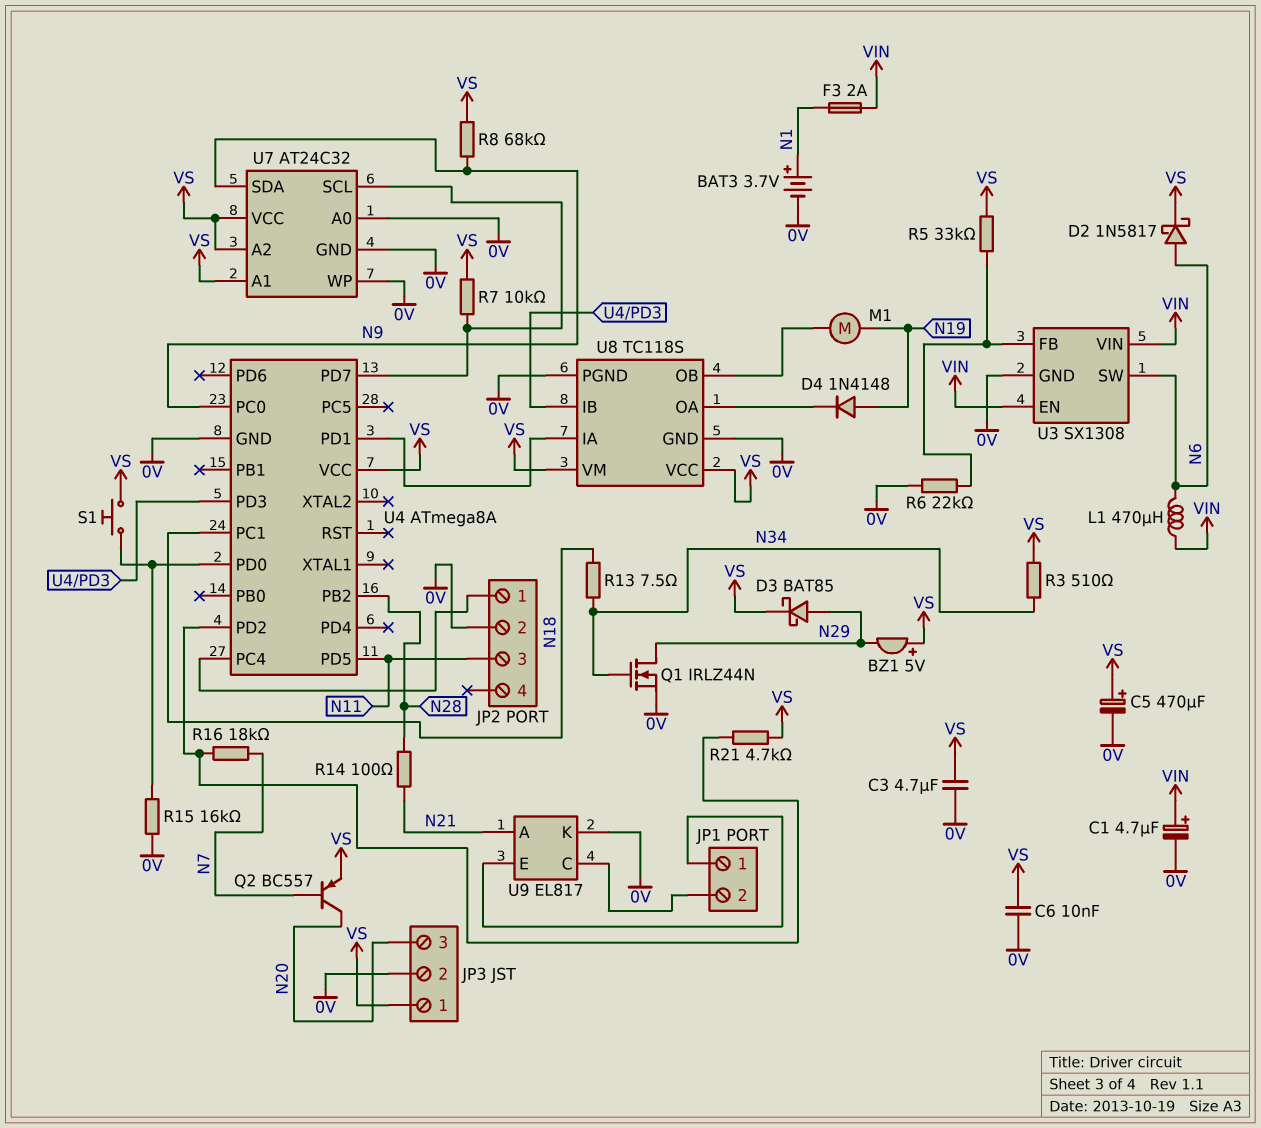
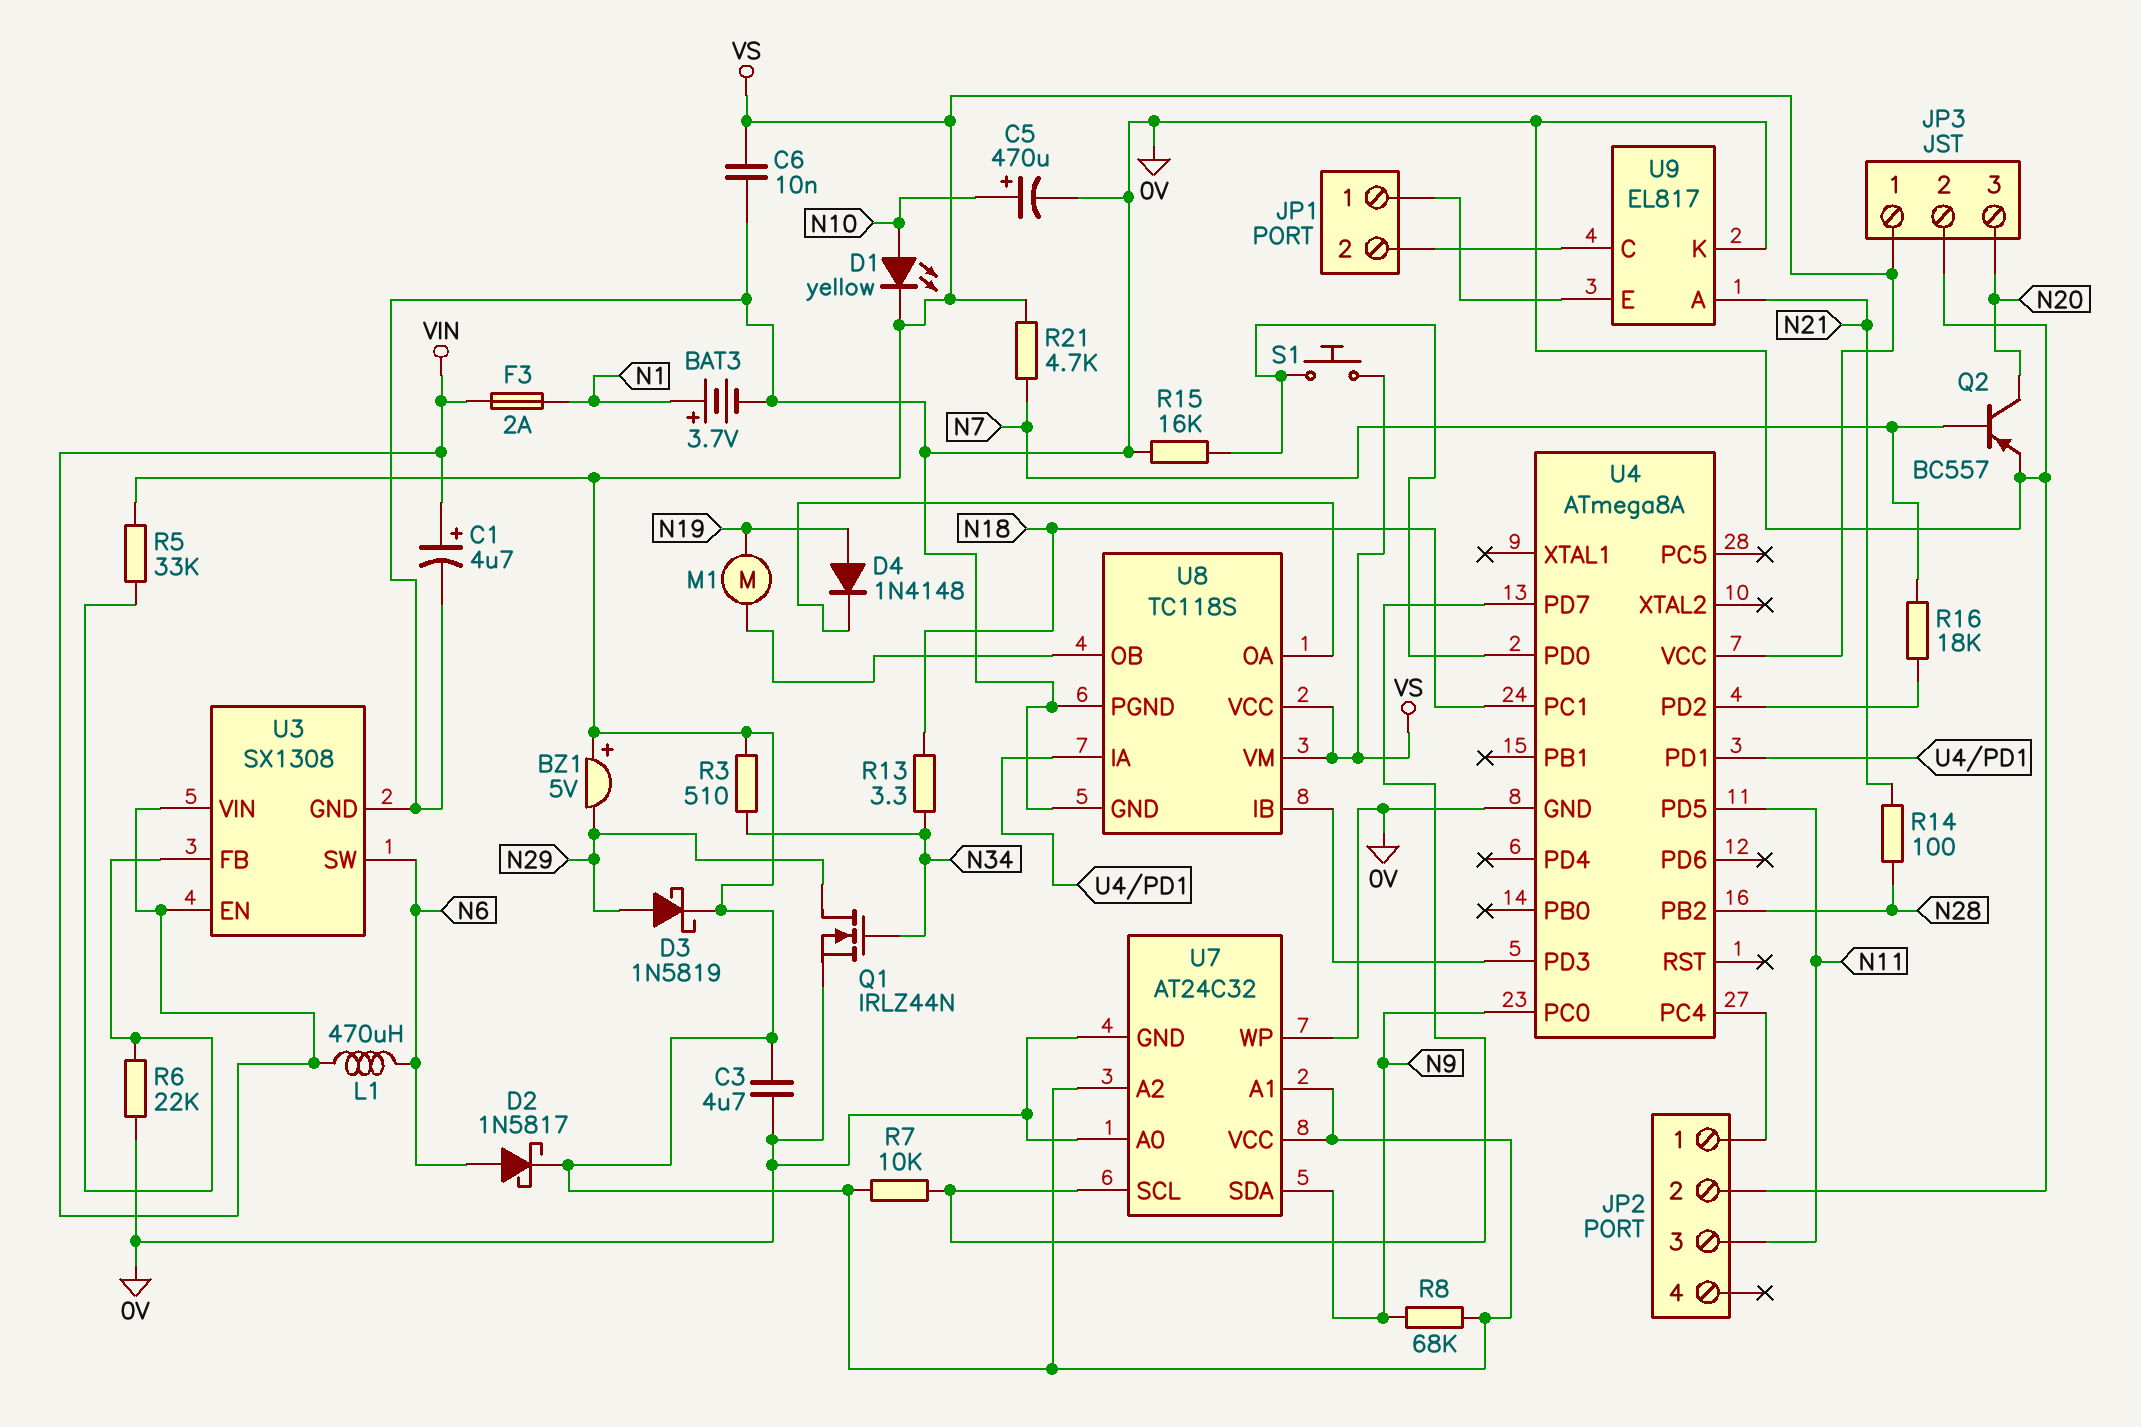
C5: 470uF (plus VS, minus 0V) -> 470uF (plus N10, minus 0V)
D1: none -> LED yellow (A N10, K VS)
D3: schottky BAT85 (A N29, K VS) -> schottky 1N5819 (A N29, K VS)
Q2: PNP BC557 (B N7, C N20, E VS) -> PNP BC557 (B N7, C N20, E 0V)
R13: 7.5 (N18, N34) -> 3.3 (N18, N34)
R21: 4.7k (U4/PD2, VS) -> 4.7k (N7, VS)

